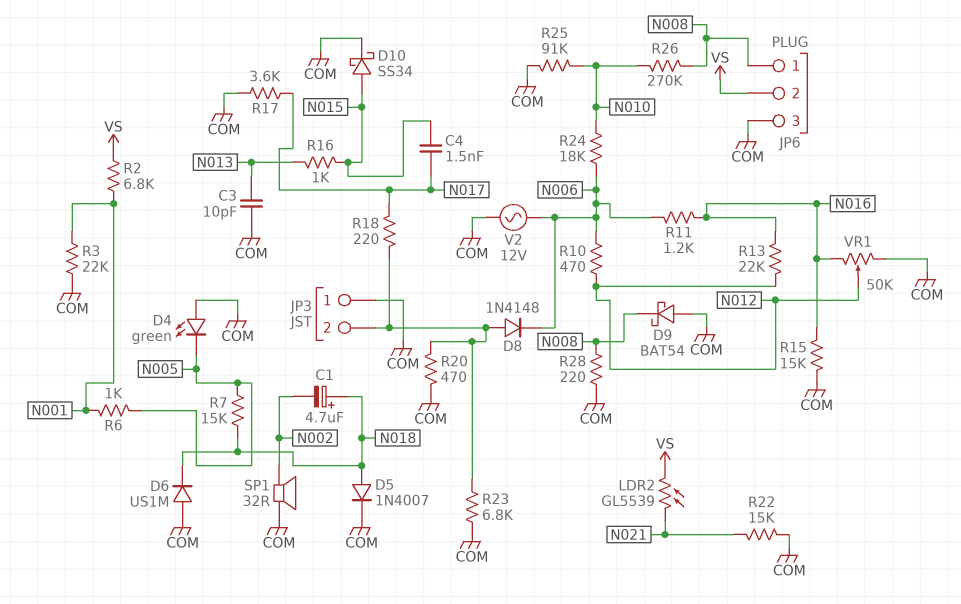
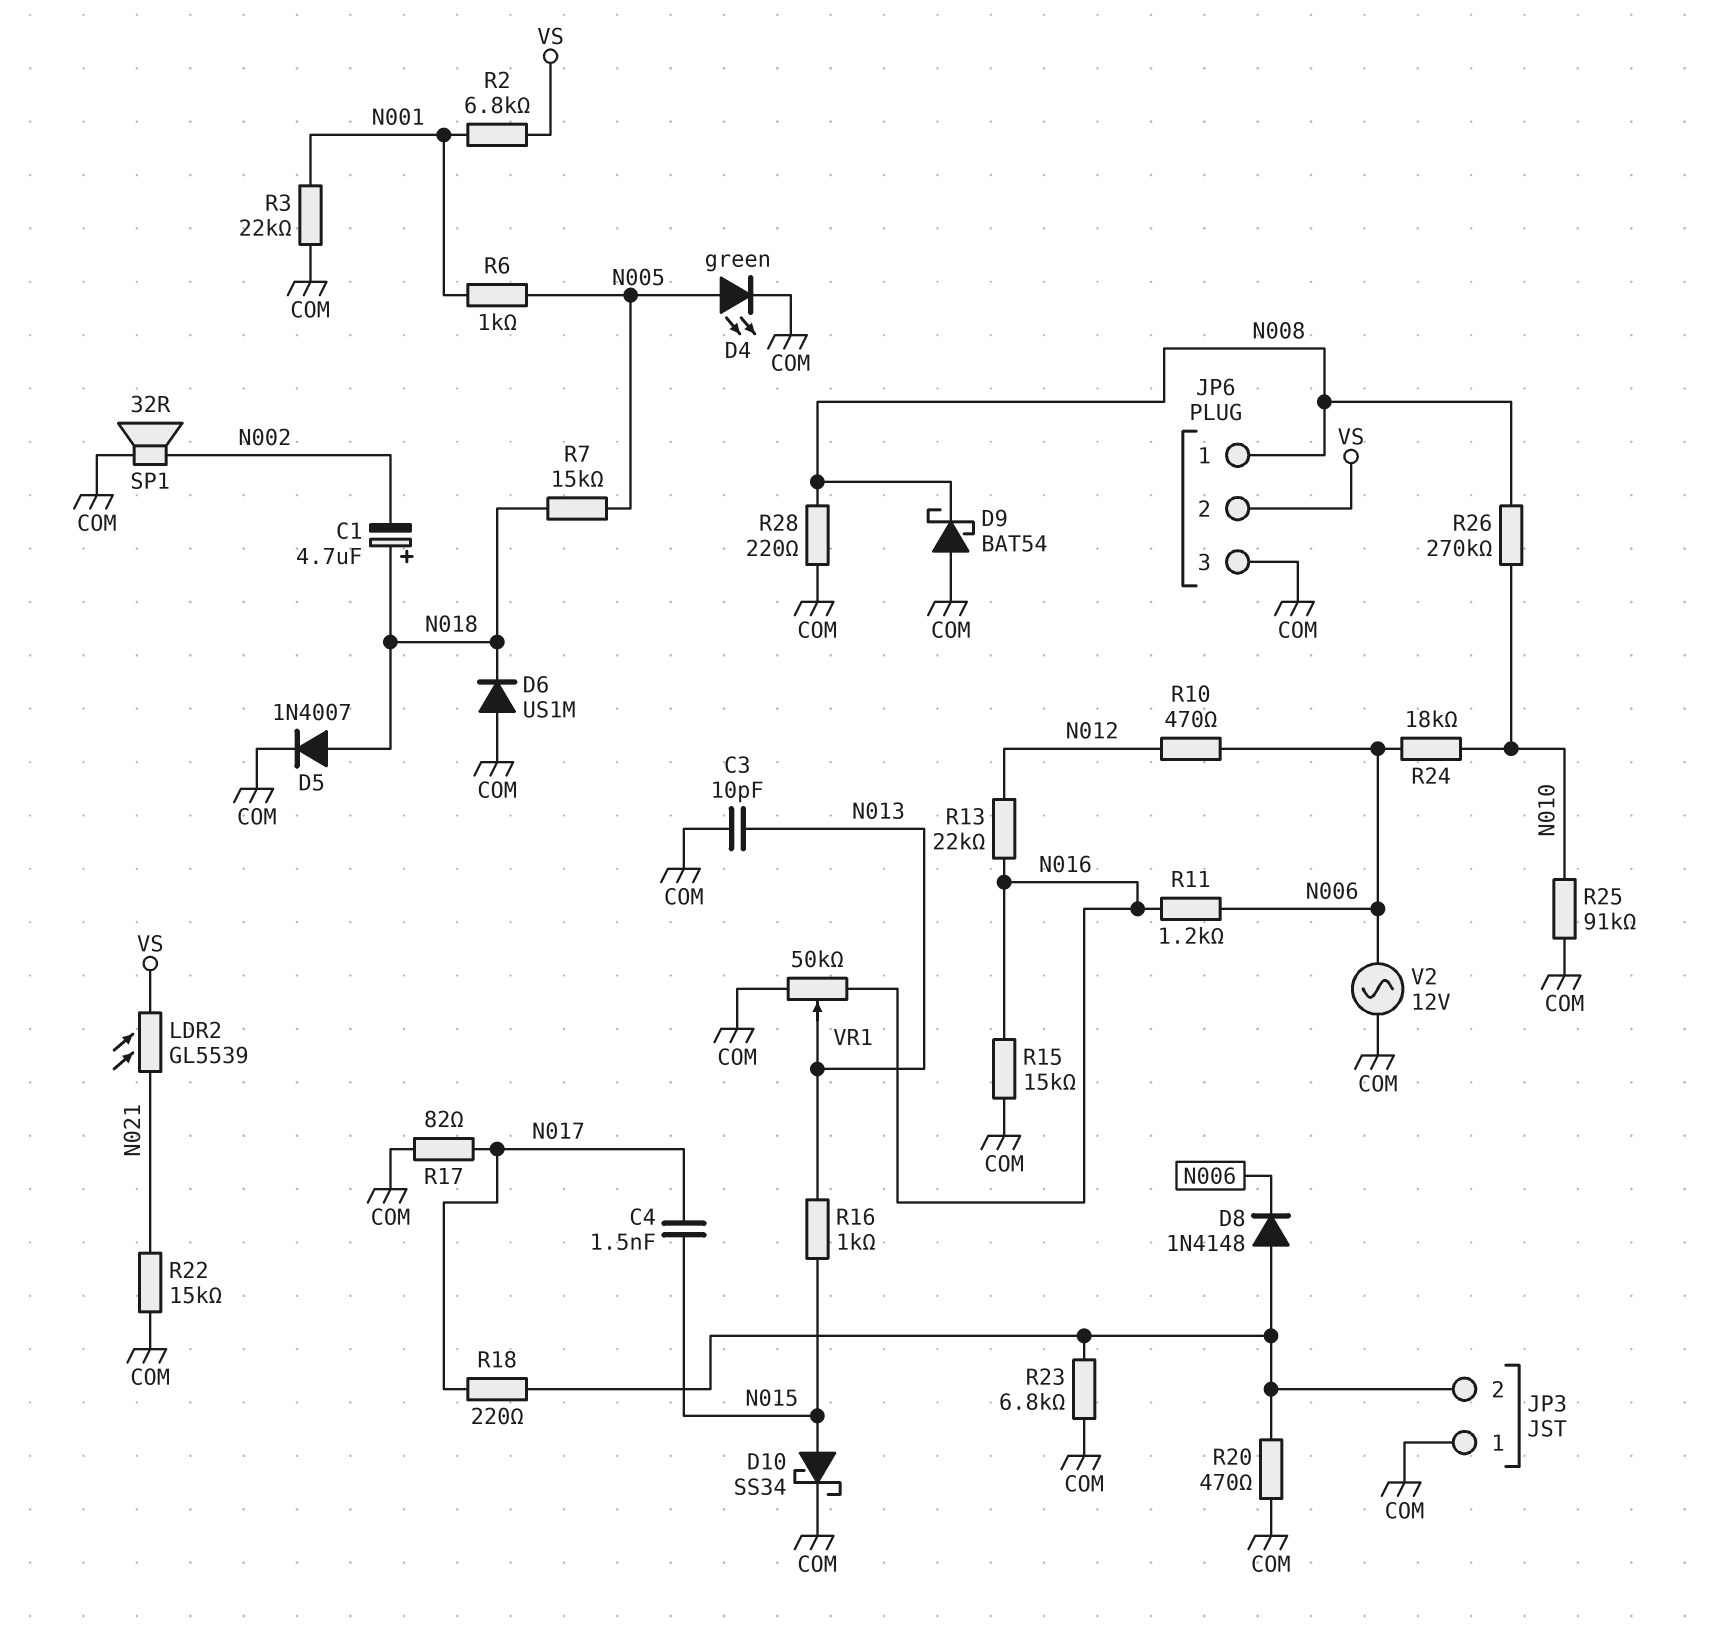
D4: LED green (A COM, K N005) -> LED green (A N005, K COM)
R17: 3.6k (COM, N017) -> 82 (COM, N017)
VR1: 50k (COM, N016, wiper N012) -> 50k (COM, N016, wiper N013)

